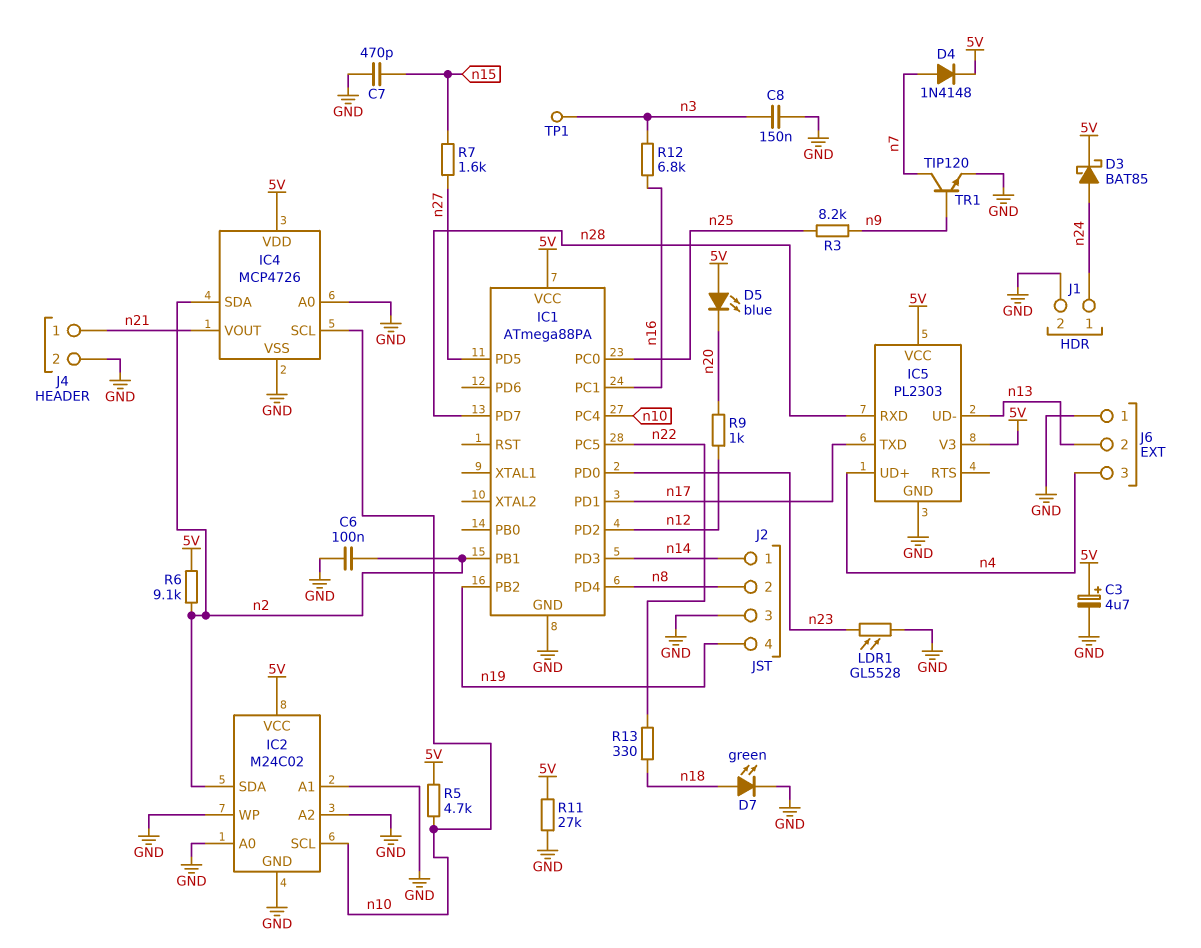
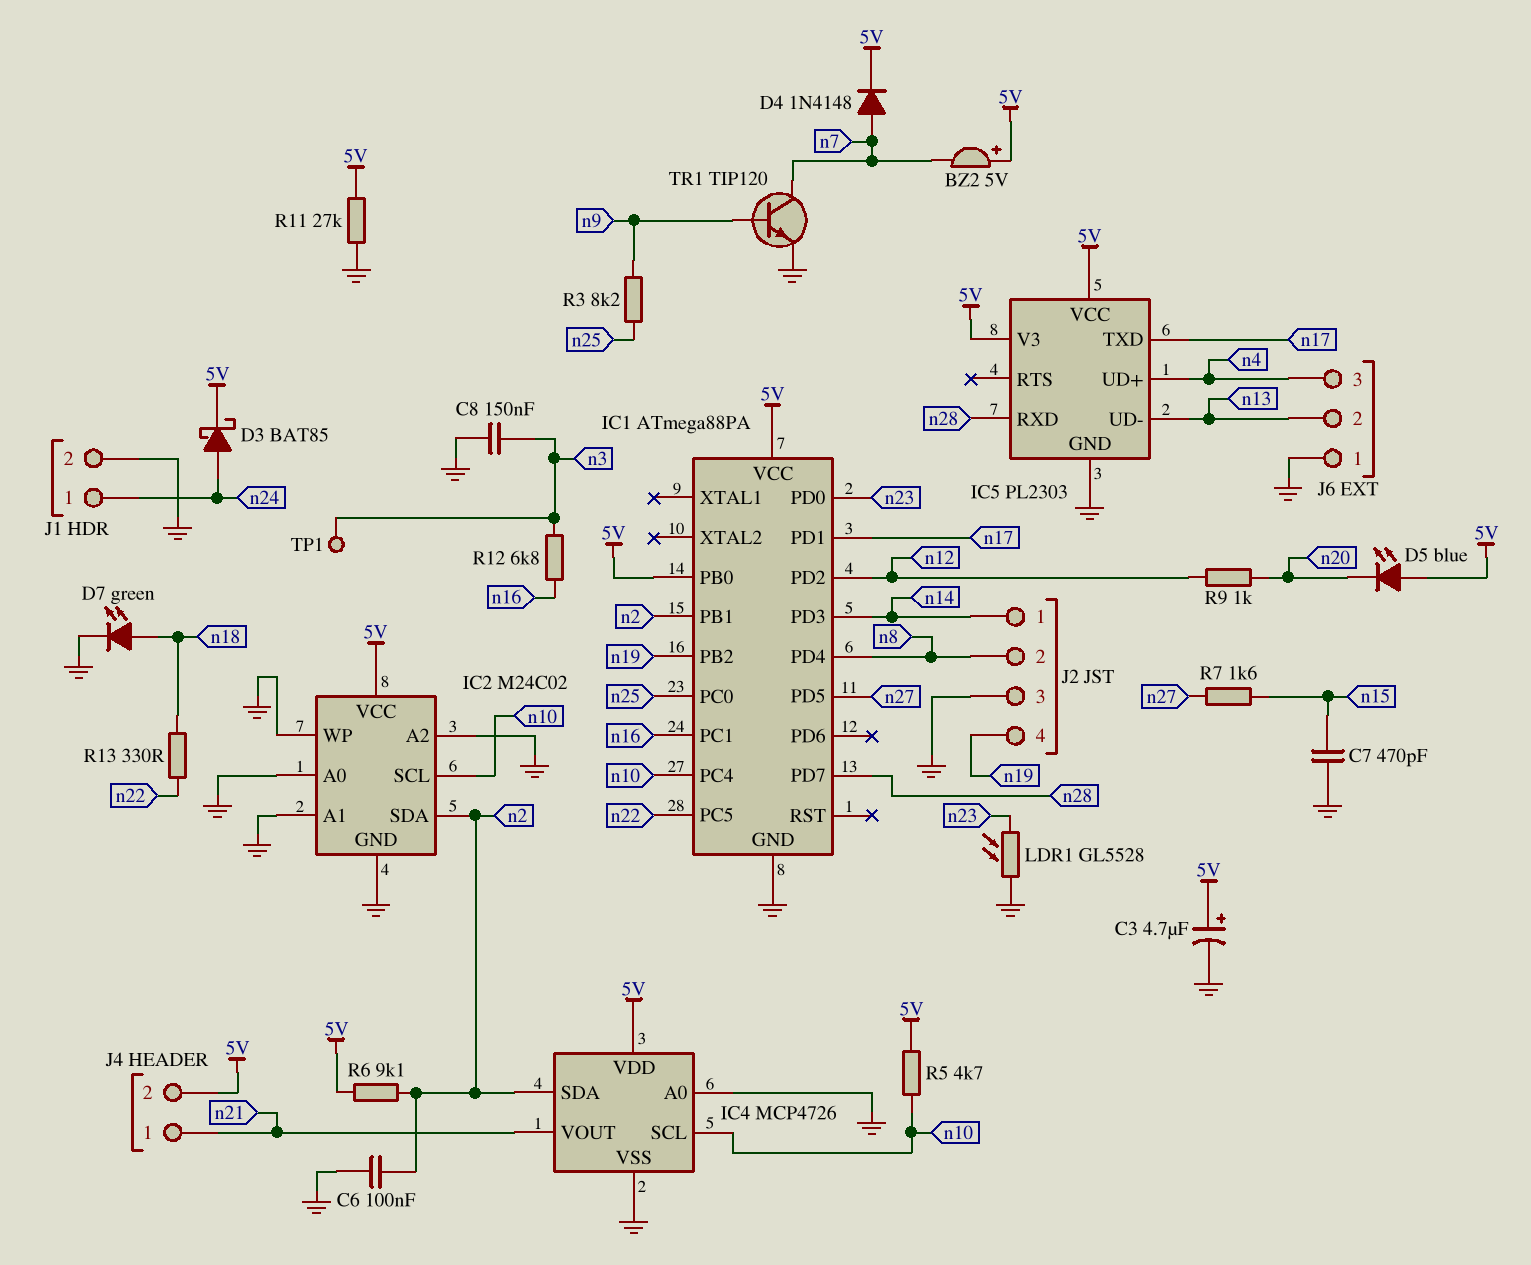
BZ2: none -> buzzer 5V (plus 5V, minus n7)
IC1 pin PB0: none -> 5V
J4 pin 2: GND -> 5V

